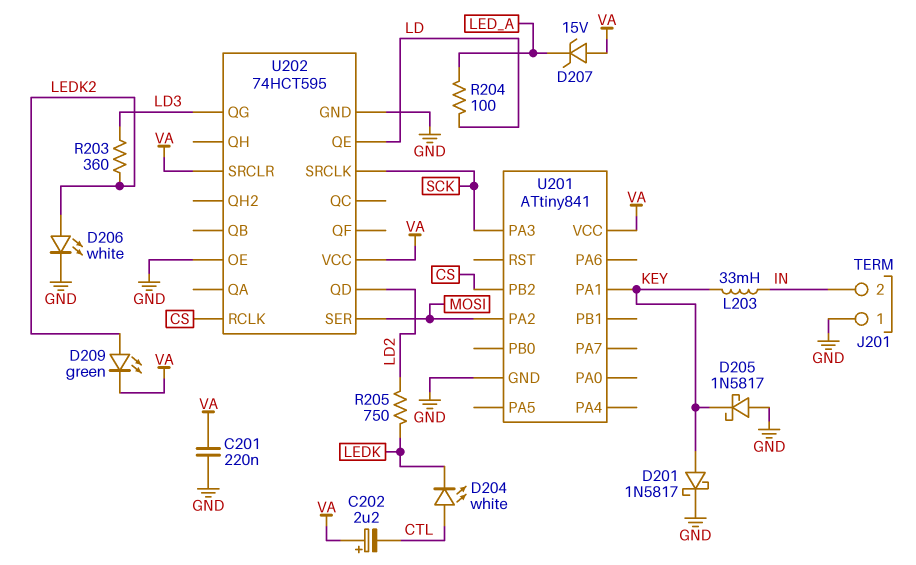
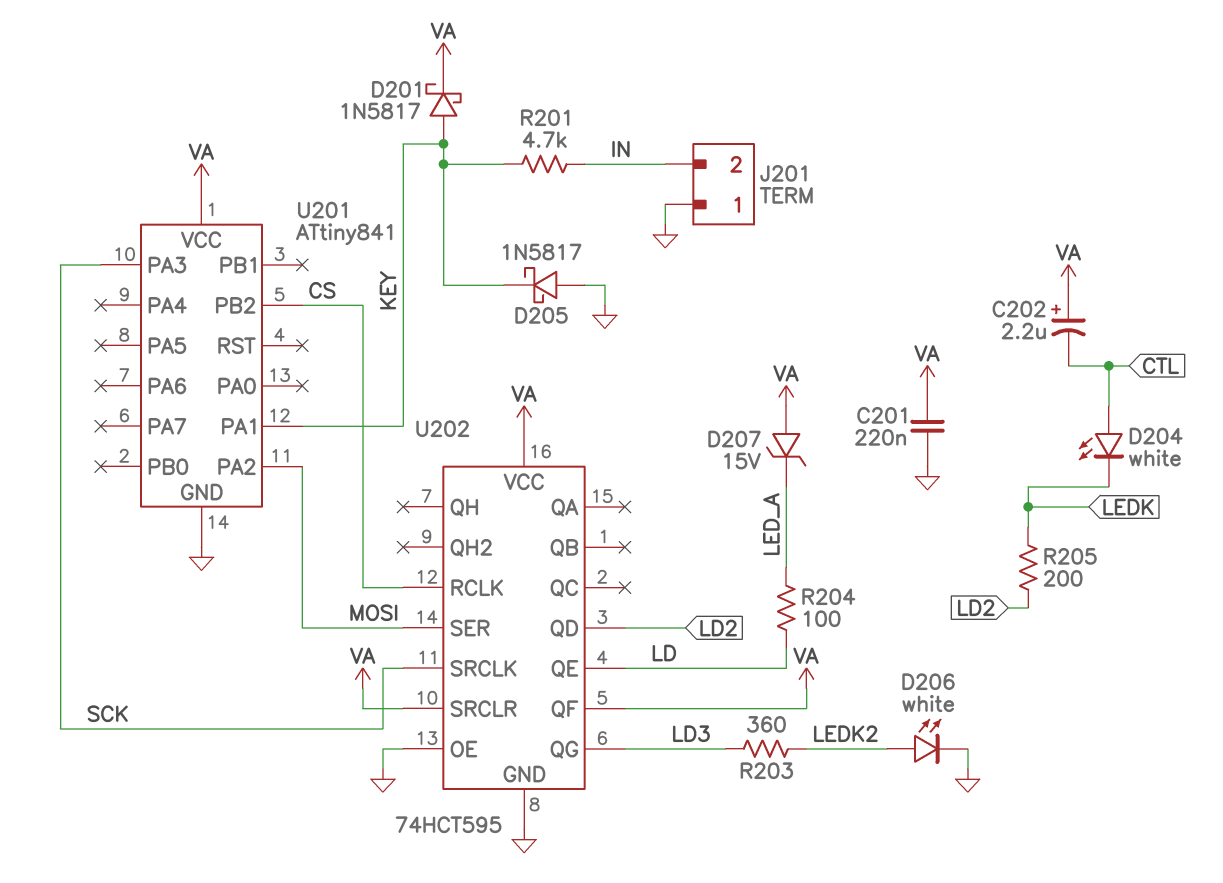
D201: schottky 1N5817 (A KEY, K GND) -> schottky 1N5817 (A KEY, K VA)
D209: LED green (A LEDK2, K VA) -> none
L203: 33mH (IN, KEY) -> none
R201: none -> 4.7k (IN, KEY)
R205: 750 (LD2, LEDK) -> 200 (LD2, LEDK)
U202 pin QF: none -> VA

